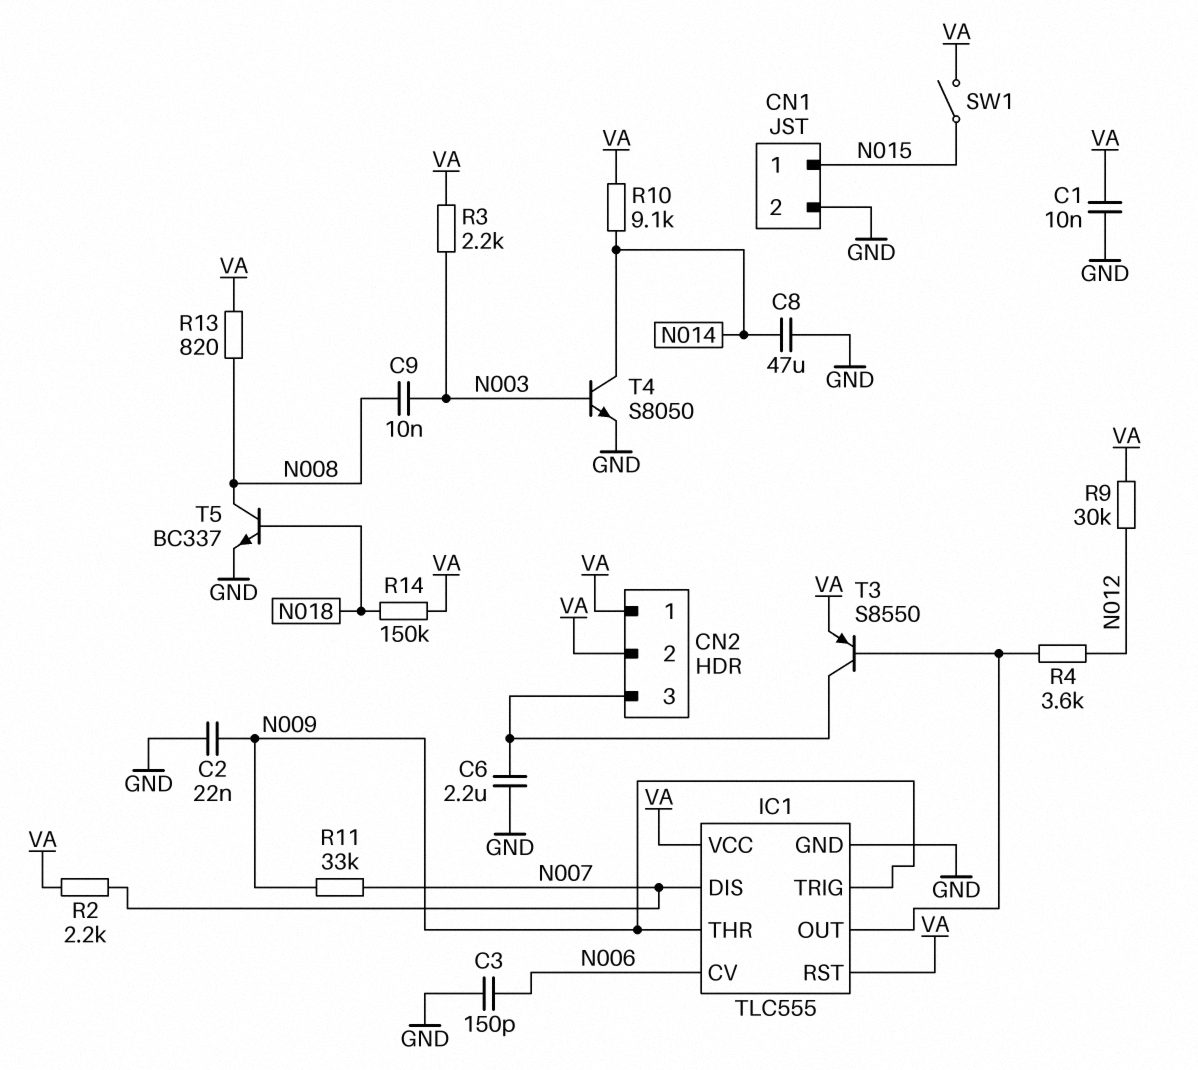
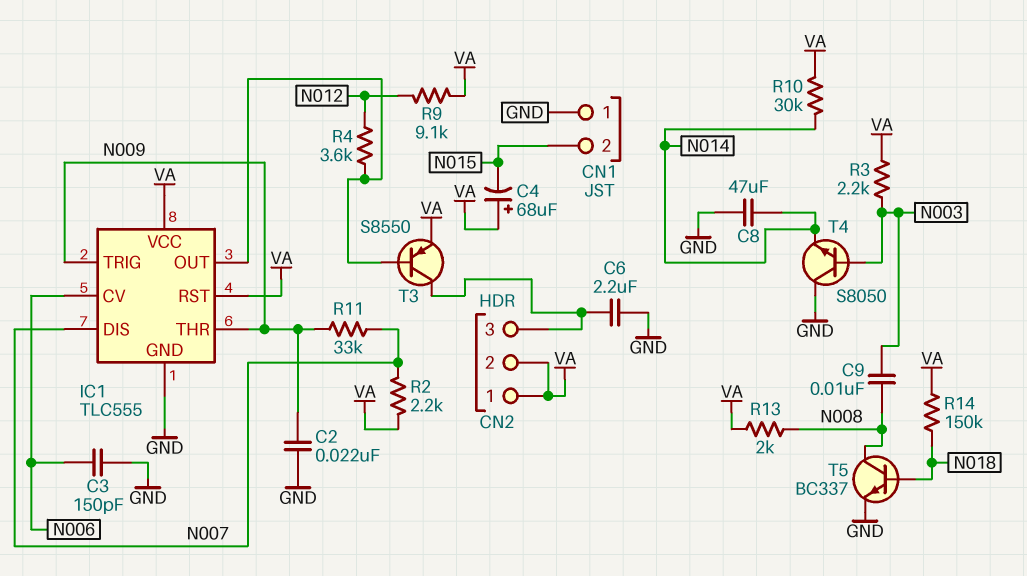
C1: 10nF (GND, VA) -> none
C4: none -> 68uF (plus VA, minus N015)
CN1 pin 1: N015 -> GND
CN1 pin 2: GND -> N015
R9: 30k (N012, VA) -> 9.1k (N012, VA)
R10: 9.1k (N014, VA) -> 30k (N014, VA)
R13: 820 (N008, VA) -> 2k (N008, VA)
SW1: switch (N015, VA) -> none
T4: NPN S8050 (B N003, C N014, E GND) -> NPN S8050 (B N003, C GND, E N014)

